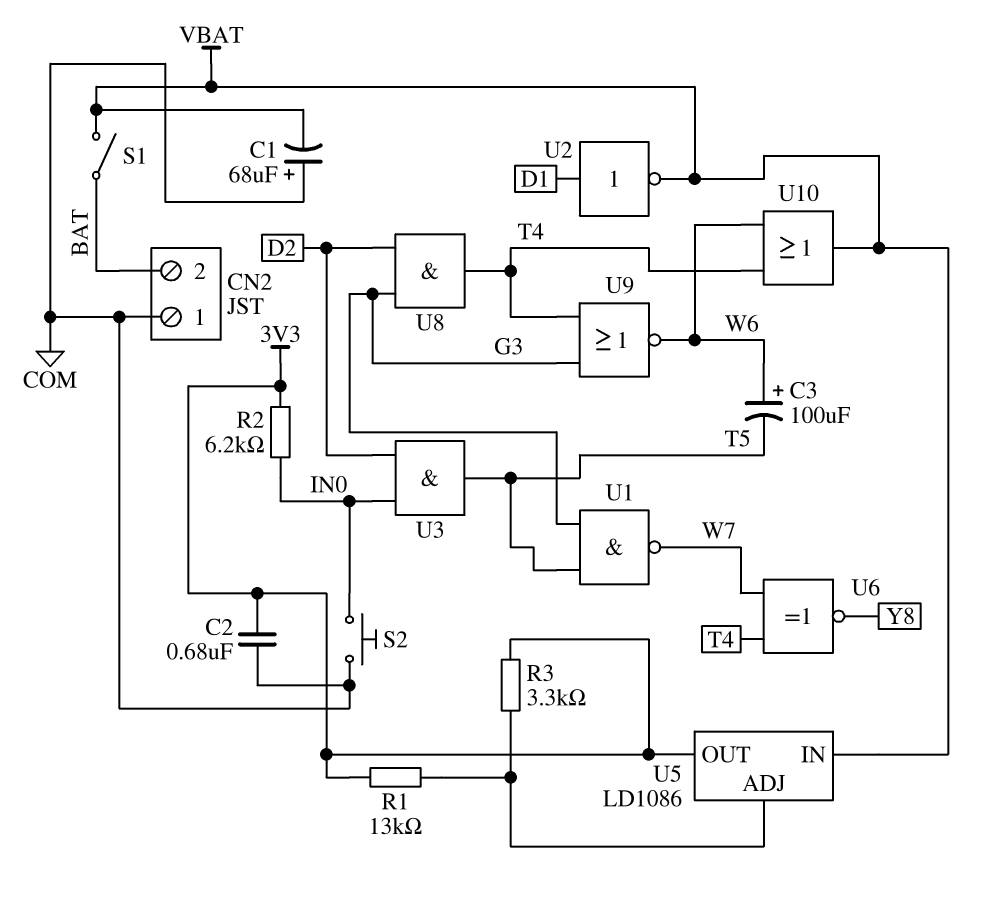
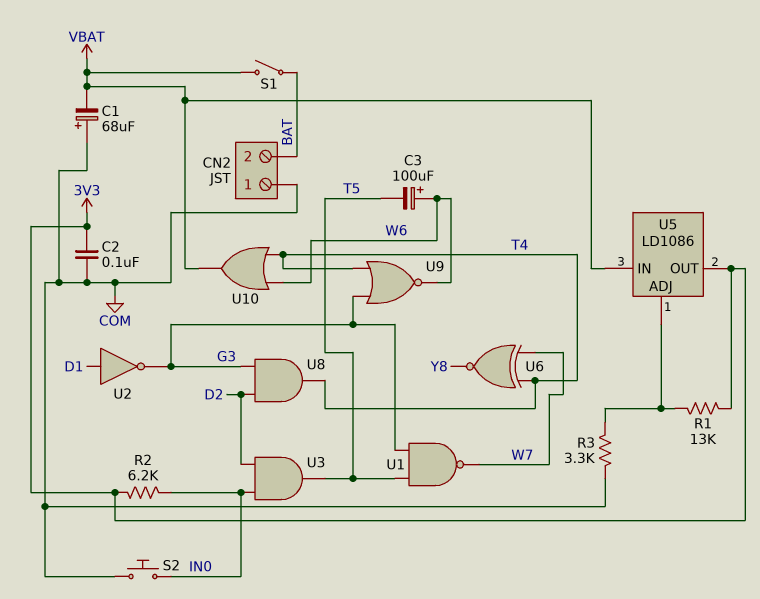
C2: 680nF (3V3, COM) -> 100nF (3V3, COM)
R3: 3.3k (3V3, U5/ADJ) -> 3.3k (COM, U5/ADJ)
U2: NOT (in D1, out VBAT) -> NOT (in D1, out G3)

